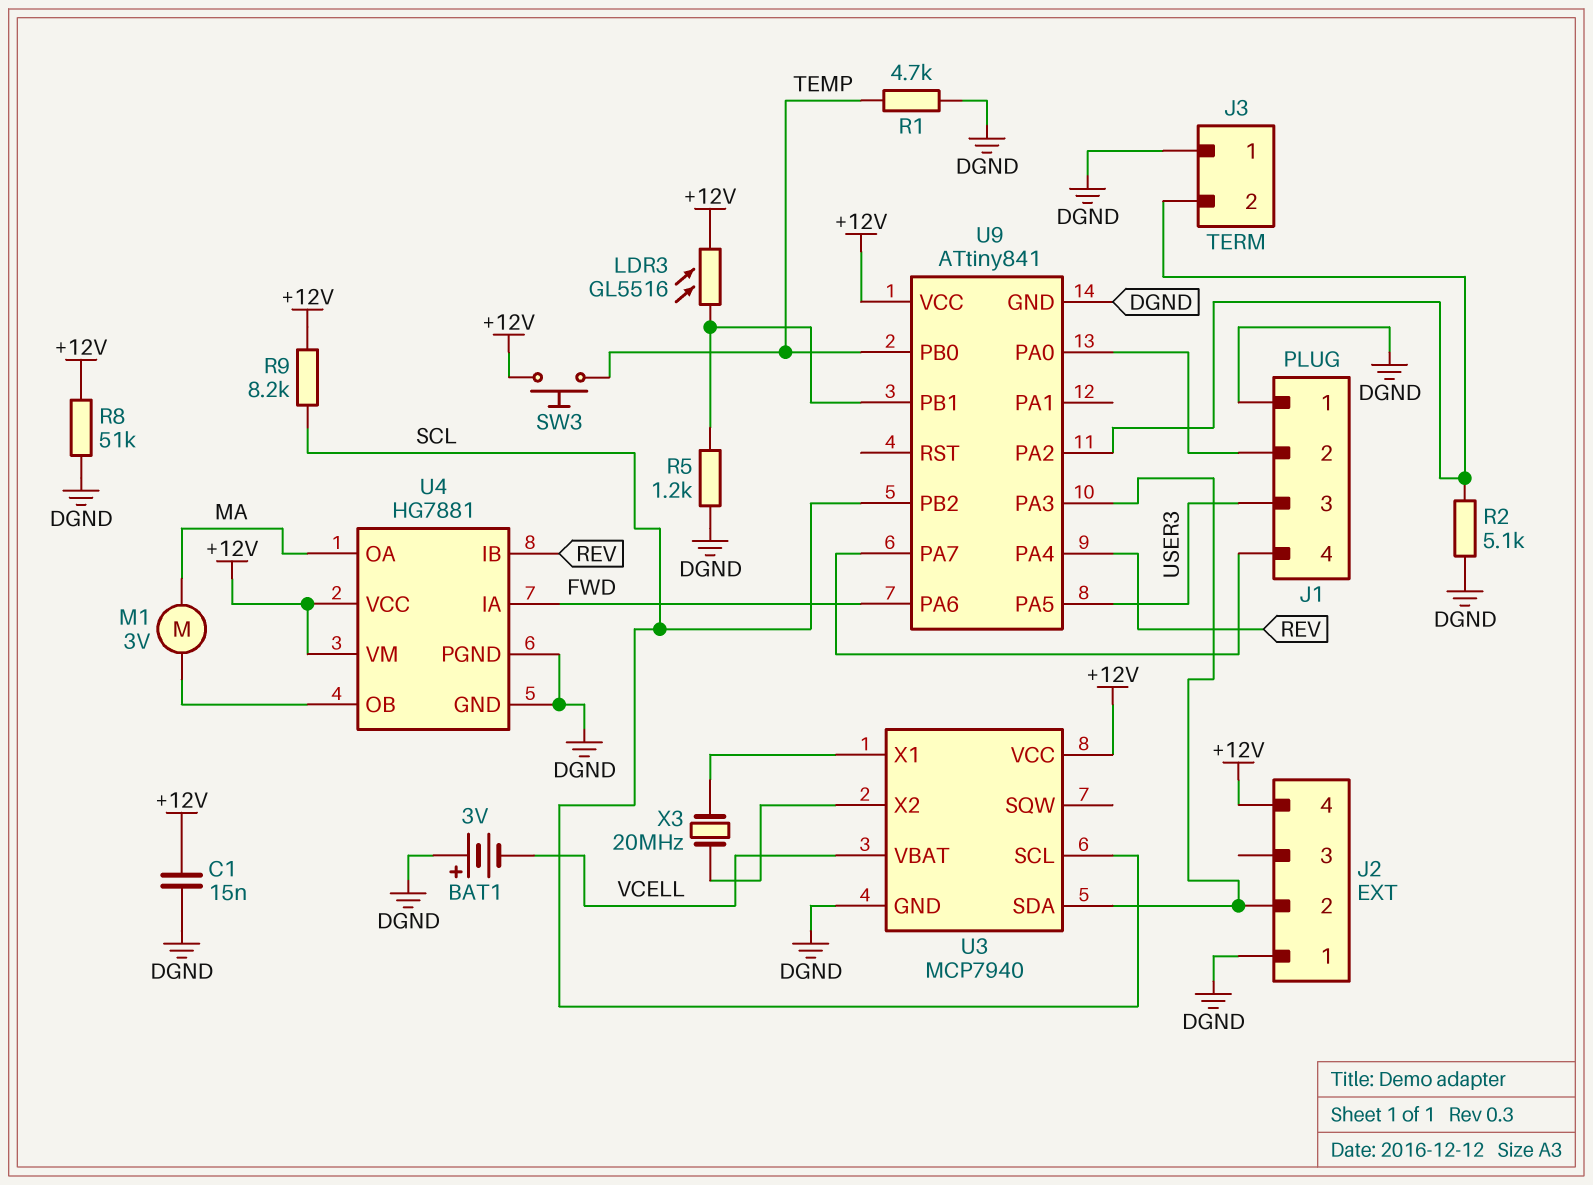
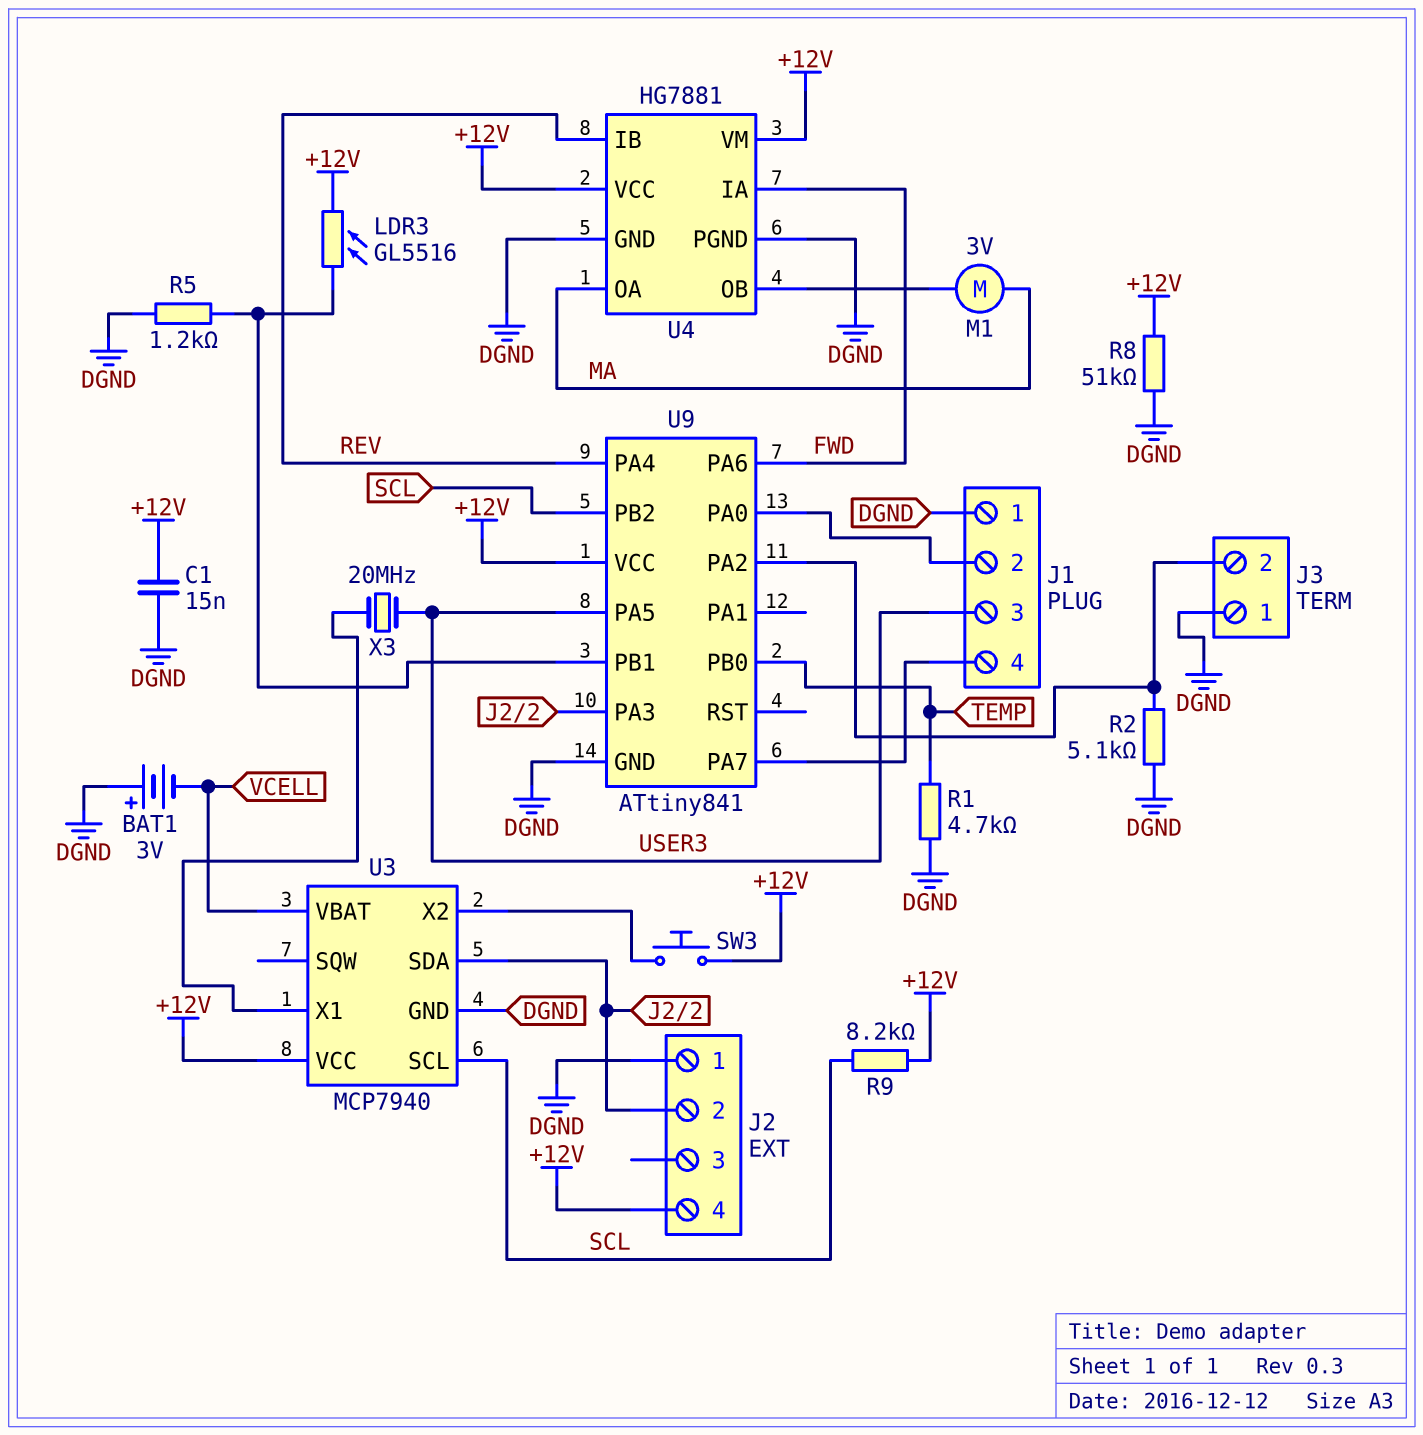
SW3: button (+12V, TEMP) -> button (+12V, U3/X2)
X3: 20MHz (U3/X1, U3/X2) -> 20MHz (U3/X1, USER3)

